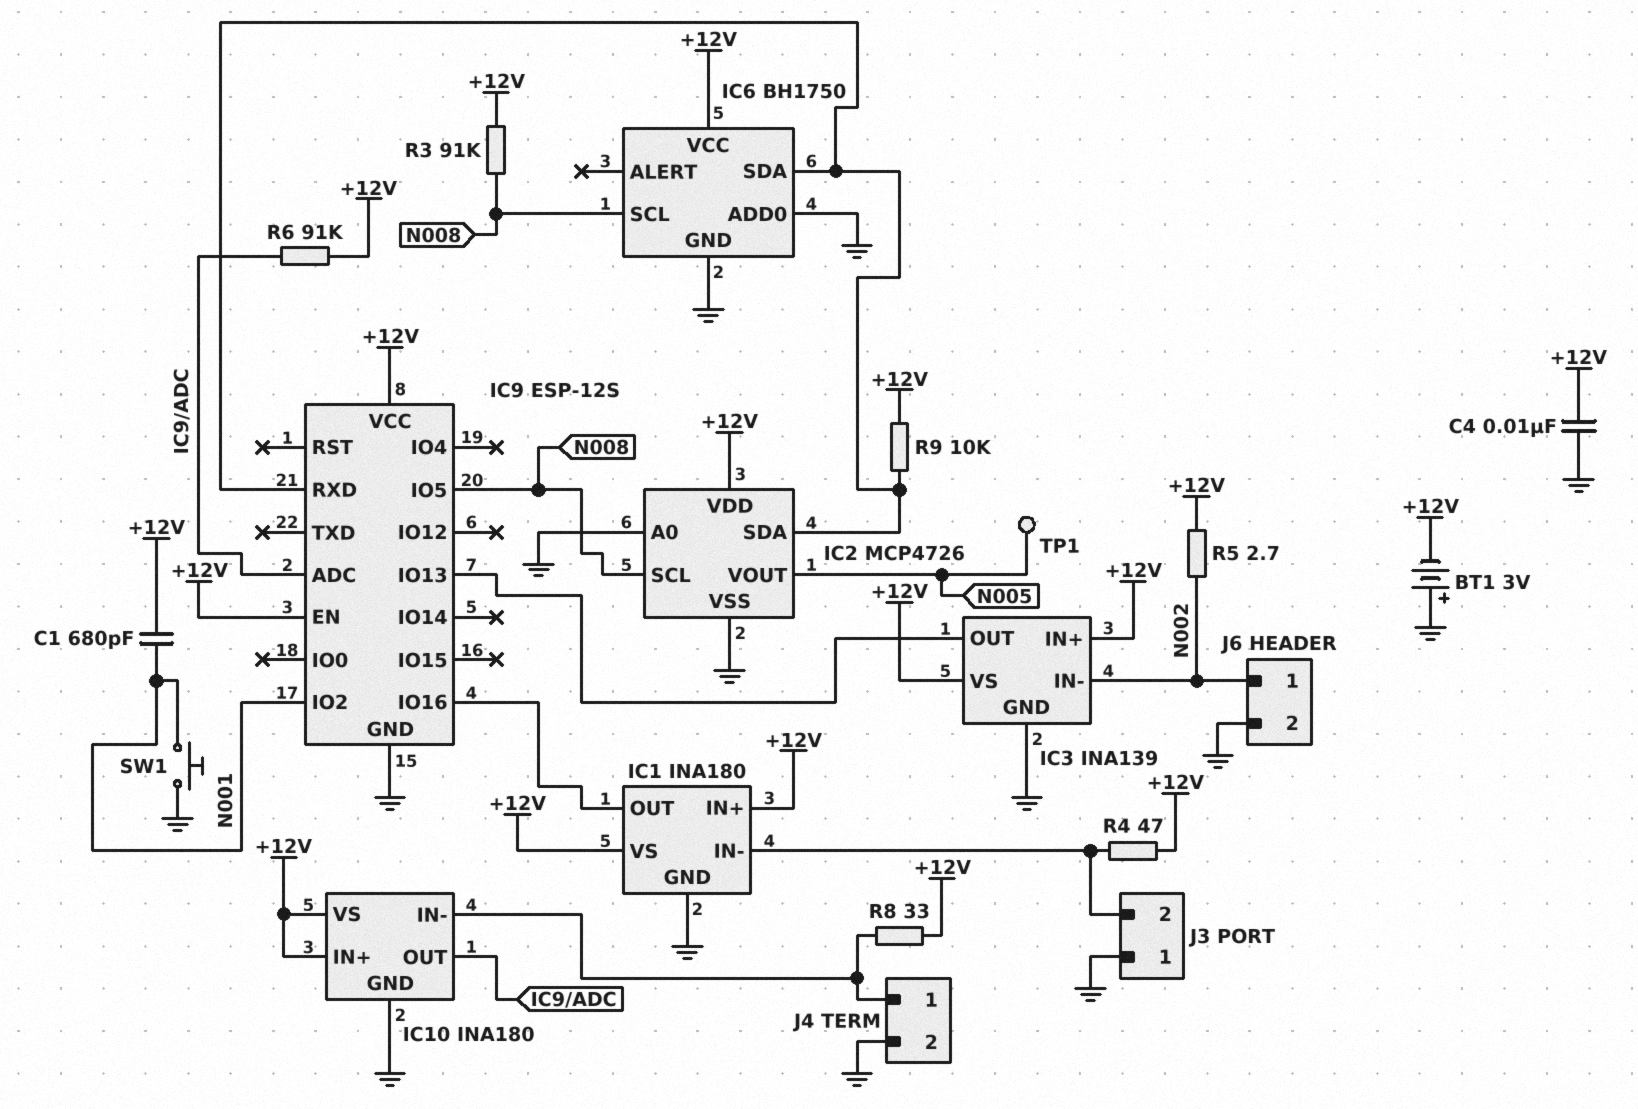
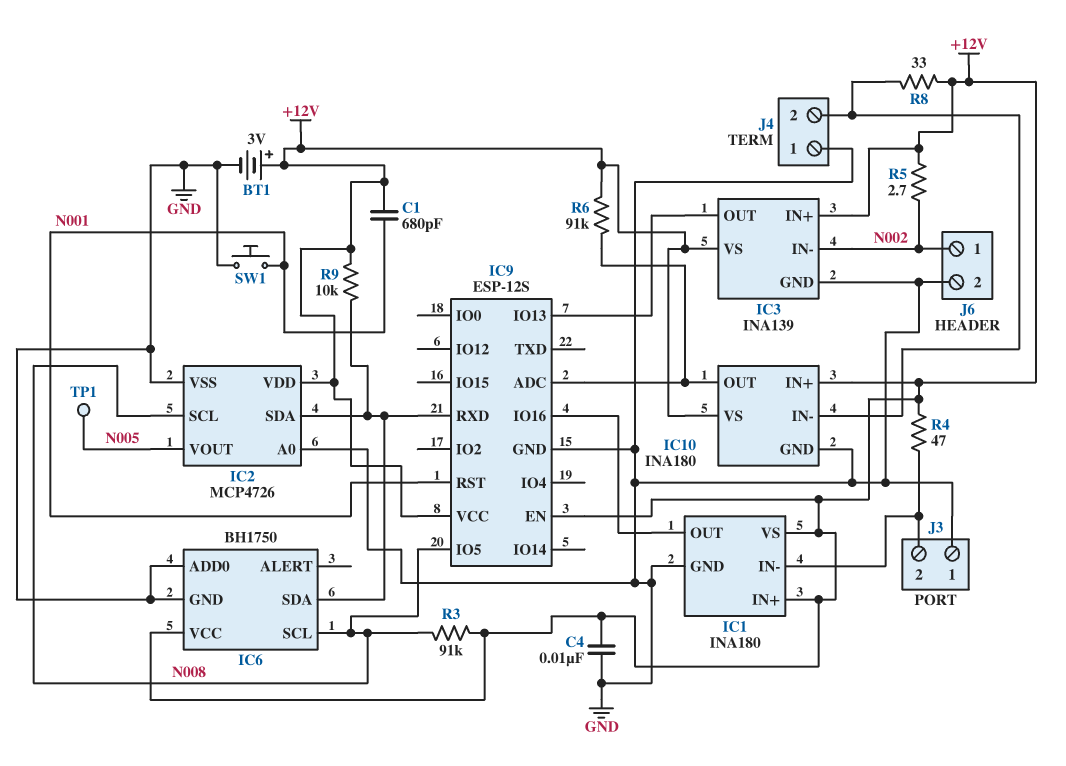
BT1: 3V (plus GND, minus +12V) -> 3V (plus +12V, minus GND)
IC9 pin IO2: N001 -> none
IC9 pin RST: none -> N001
J4 pin 1: IC10/IN- -> GND
J4 pin 2: GND -> IC10/IN-

